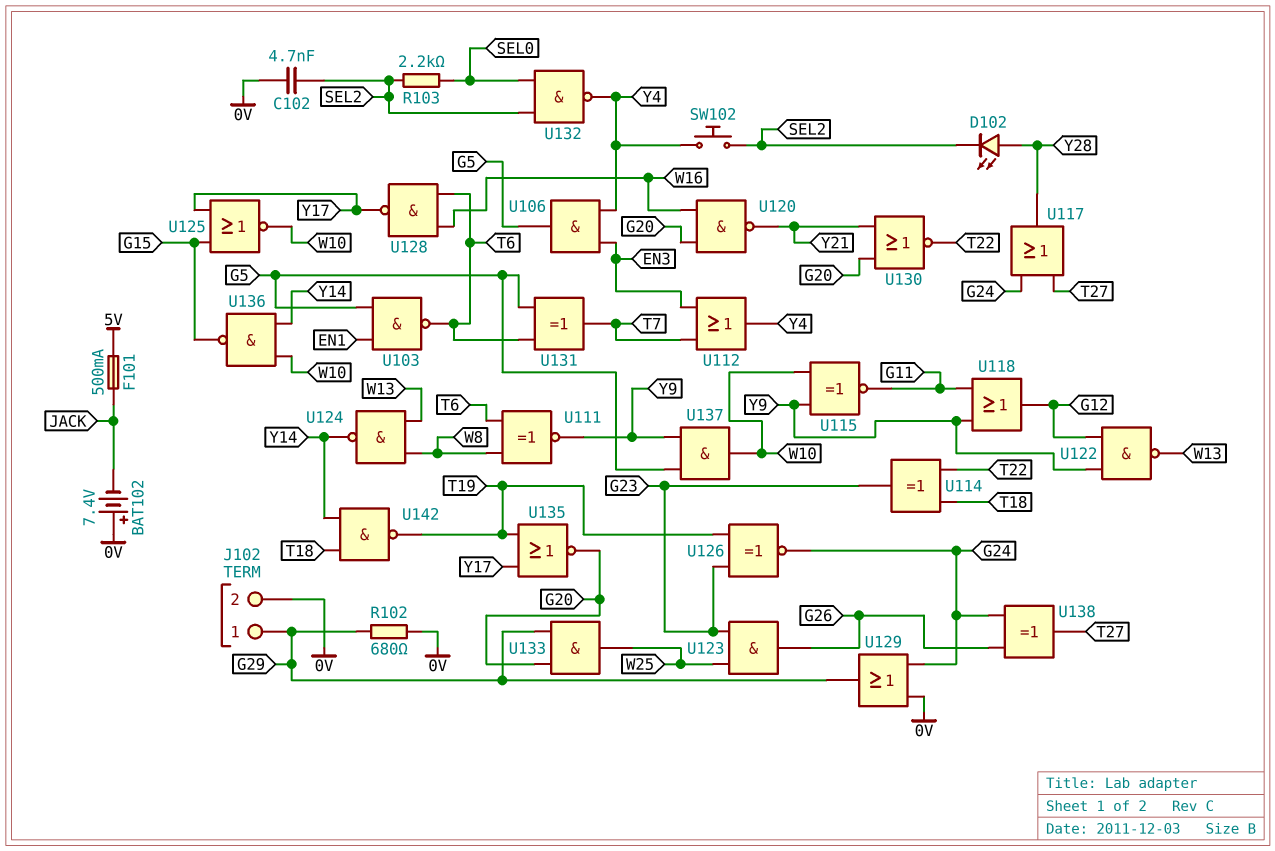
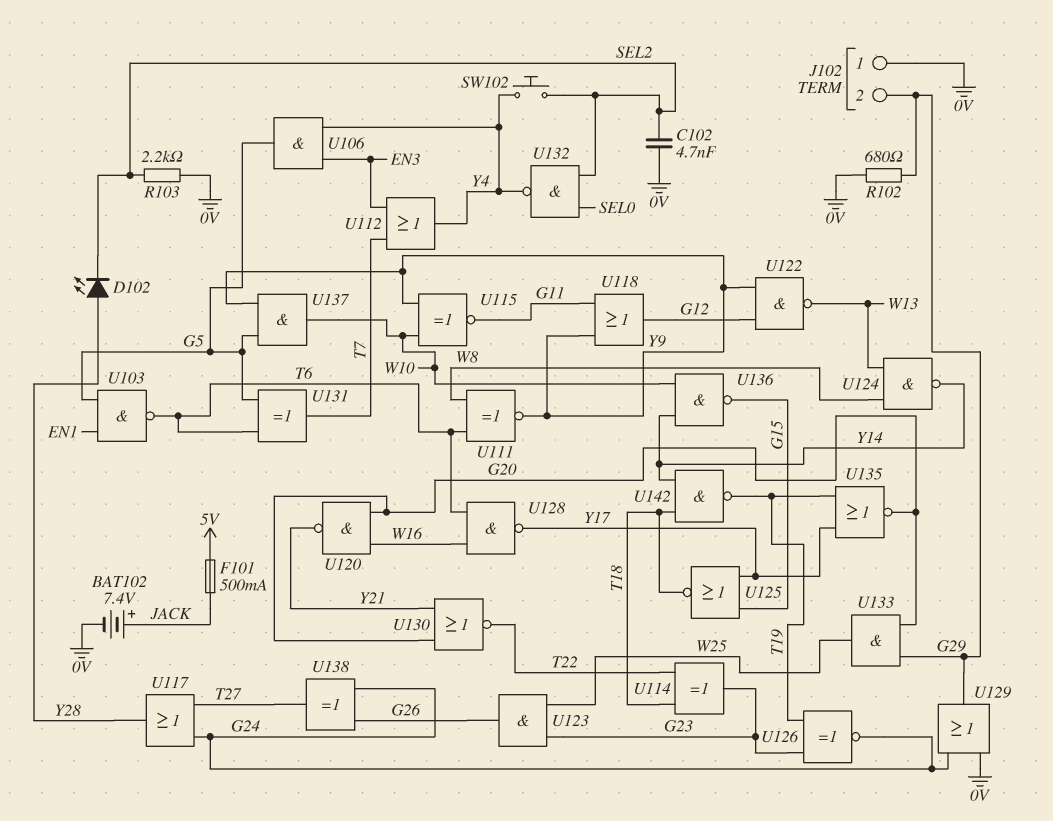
BAT102: 7.4V (plus 0V, minus JACK) -> 7.4V (plus JACK, minus 0V)
J102 pin 1: G29 -> 0V
J102 pin 2: 0V -> G29
R103: 2.2k (SEL0, SEL2) -> 2.2k (0V, SEL2)
U125: NOR (in G15, in Y17, out W10) -> NOR (in G15, in Y17, out T18)

